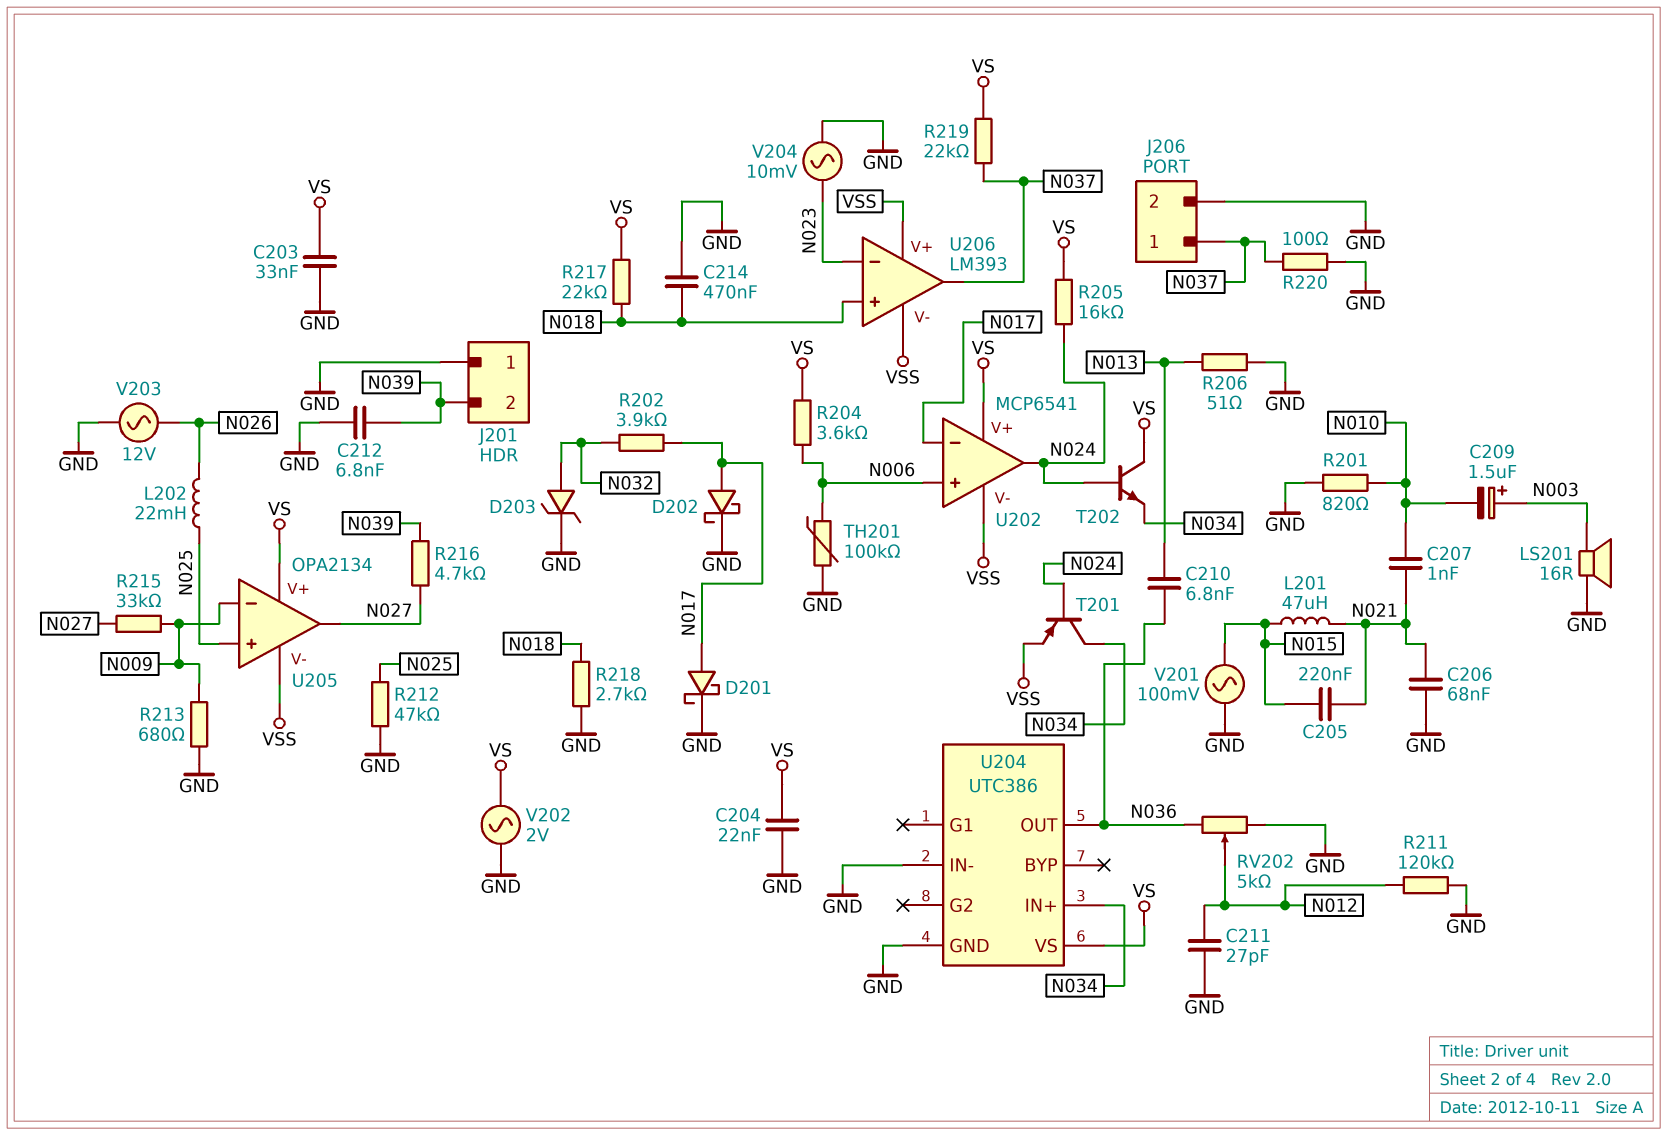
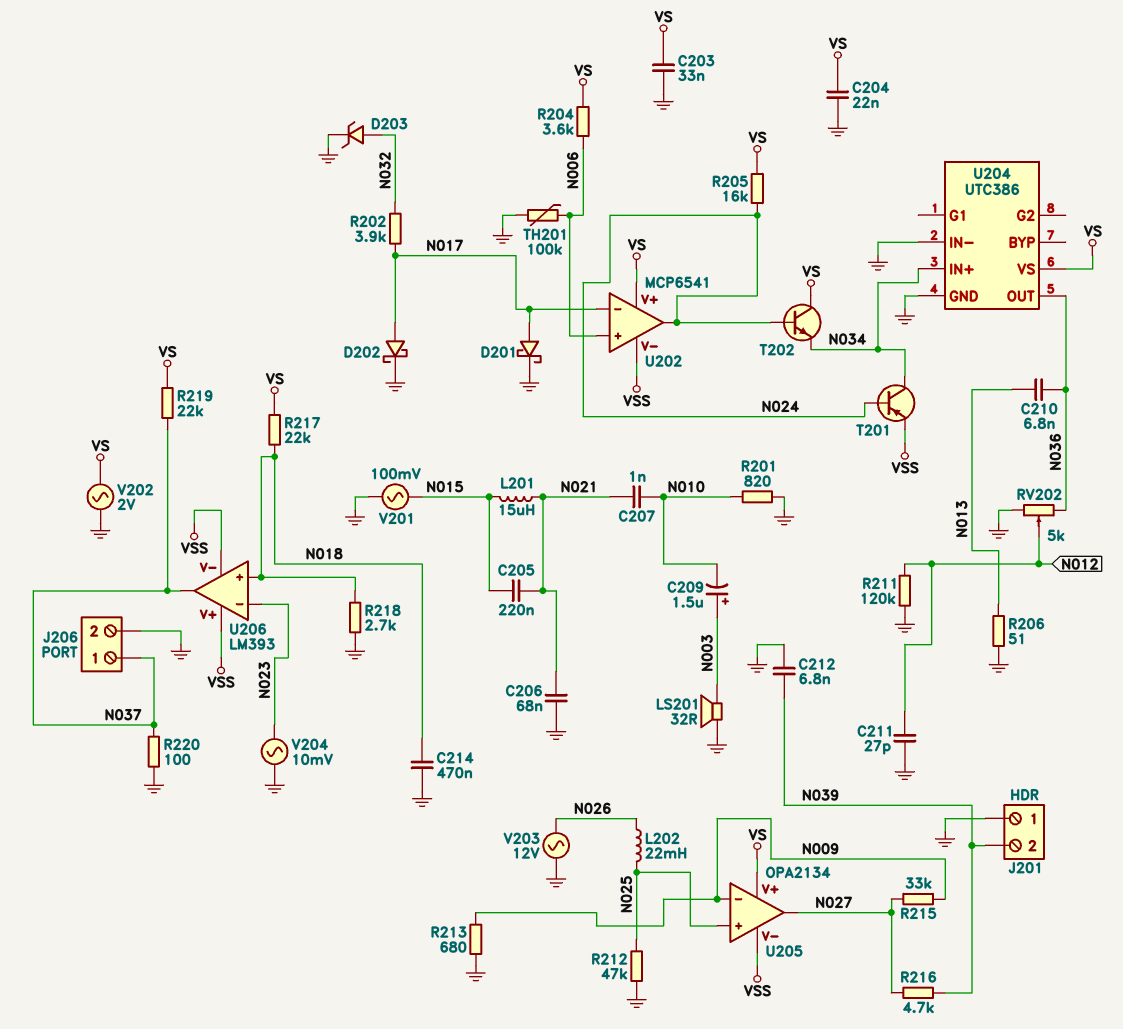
L201: 47uH (N015, N021) -> 15uH (N015, N021)
LS201: speaker 16R (GND, N003) -> speaker 32R (GND, N003)

